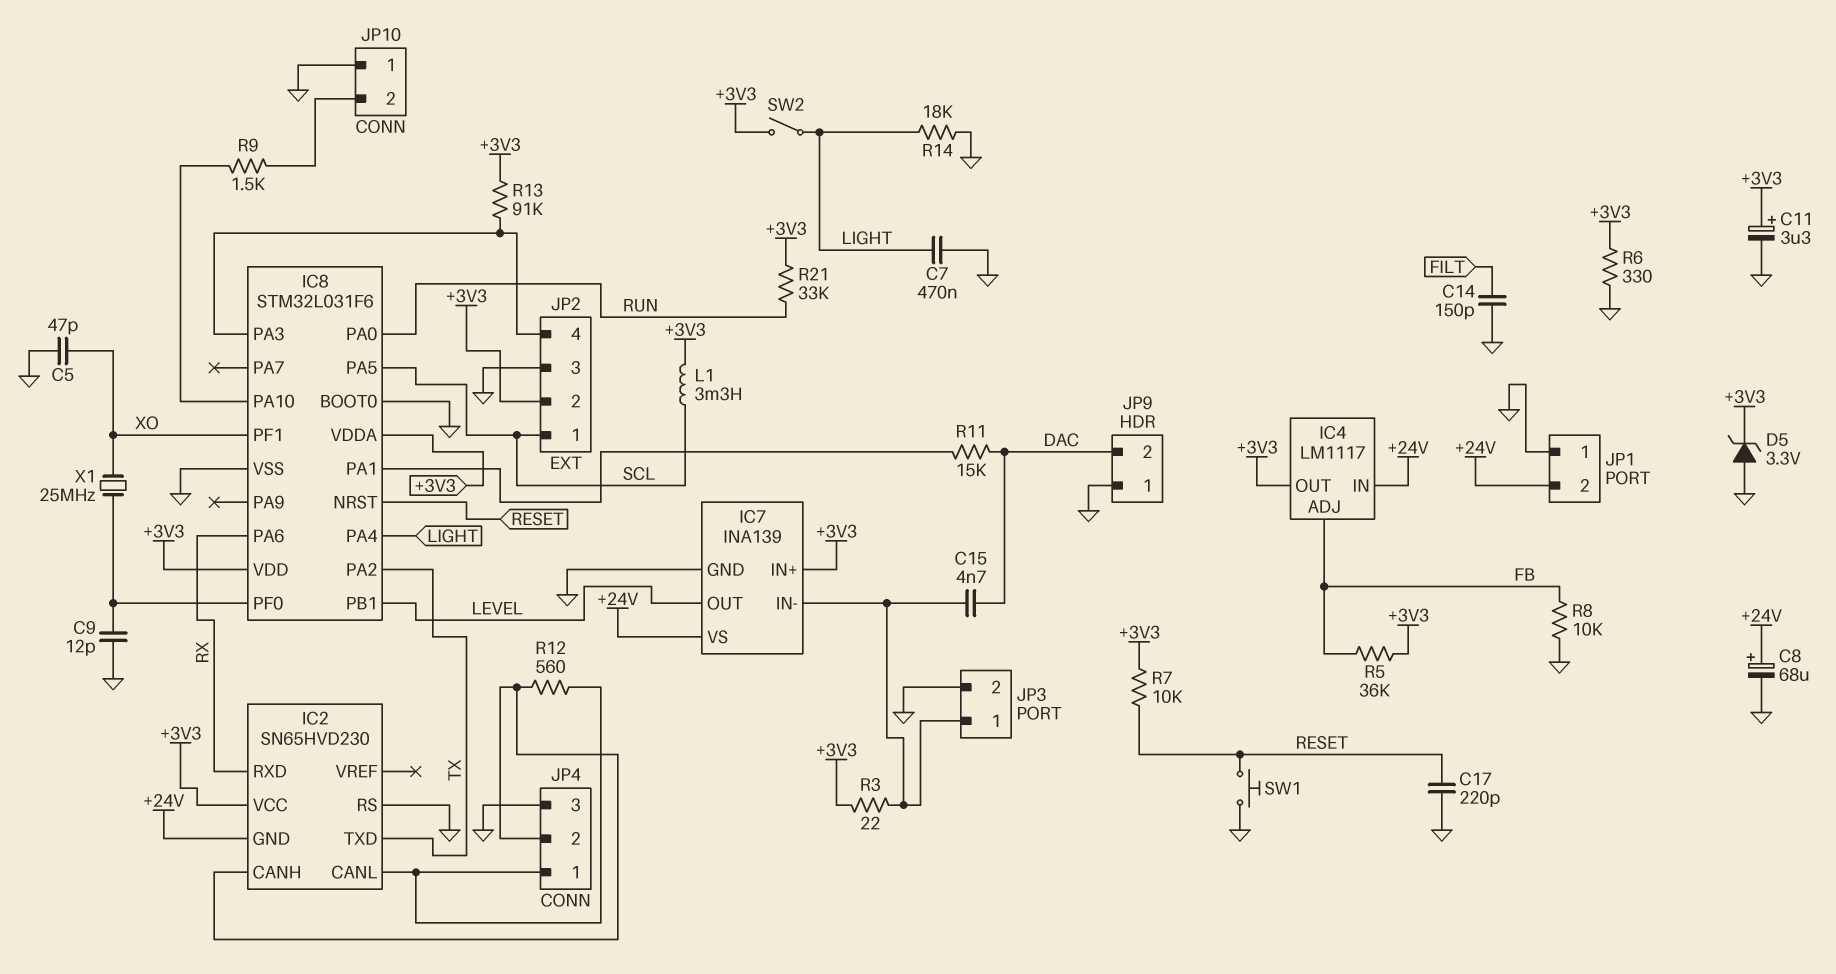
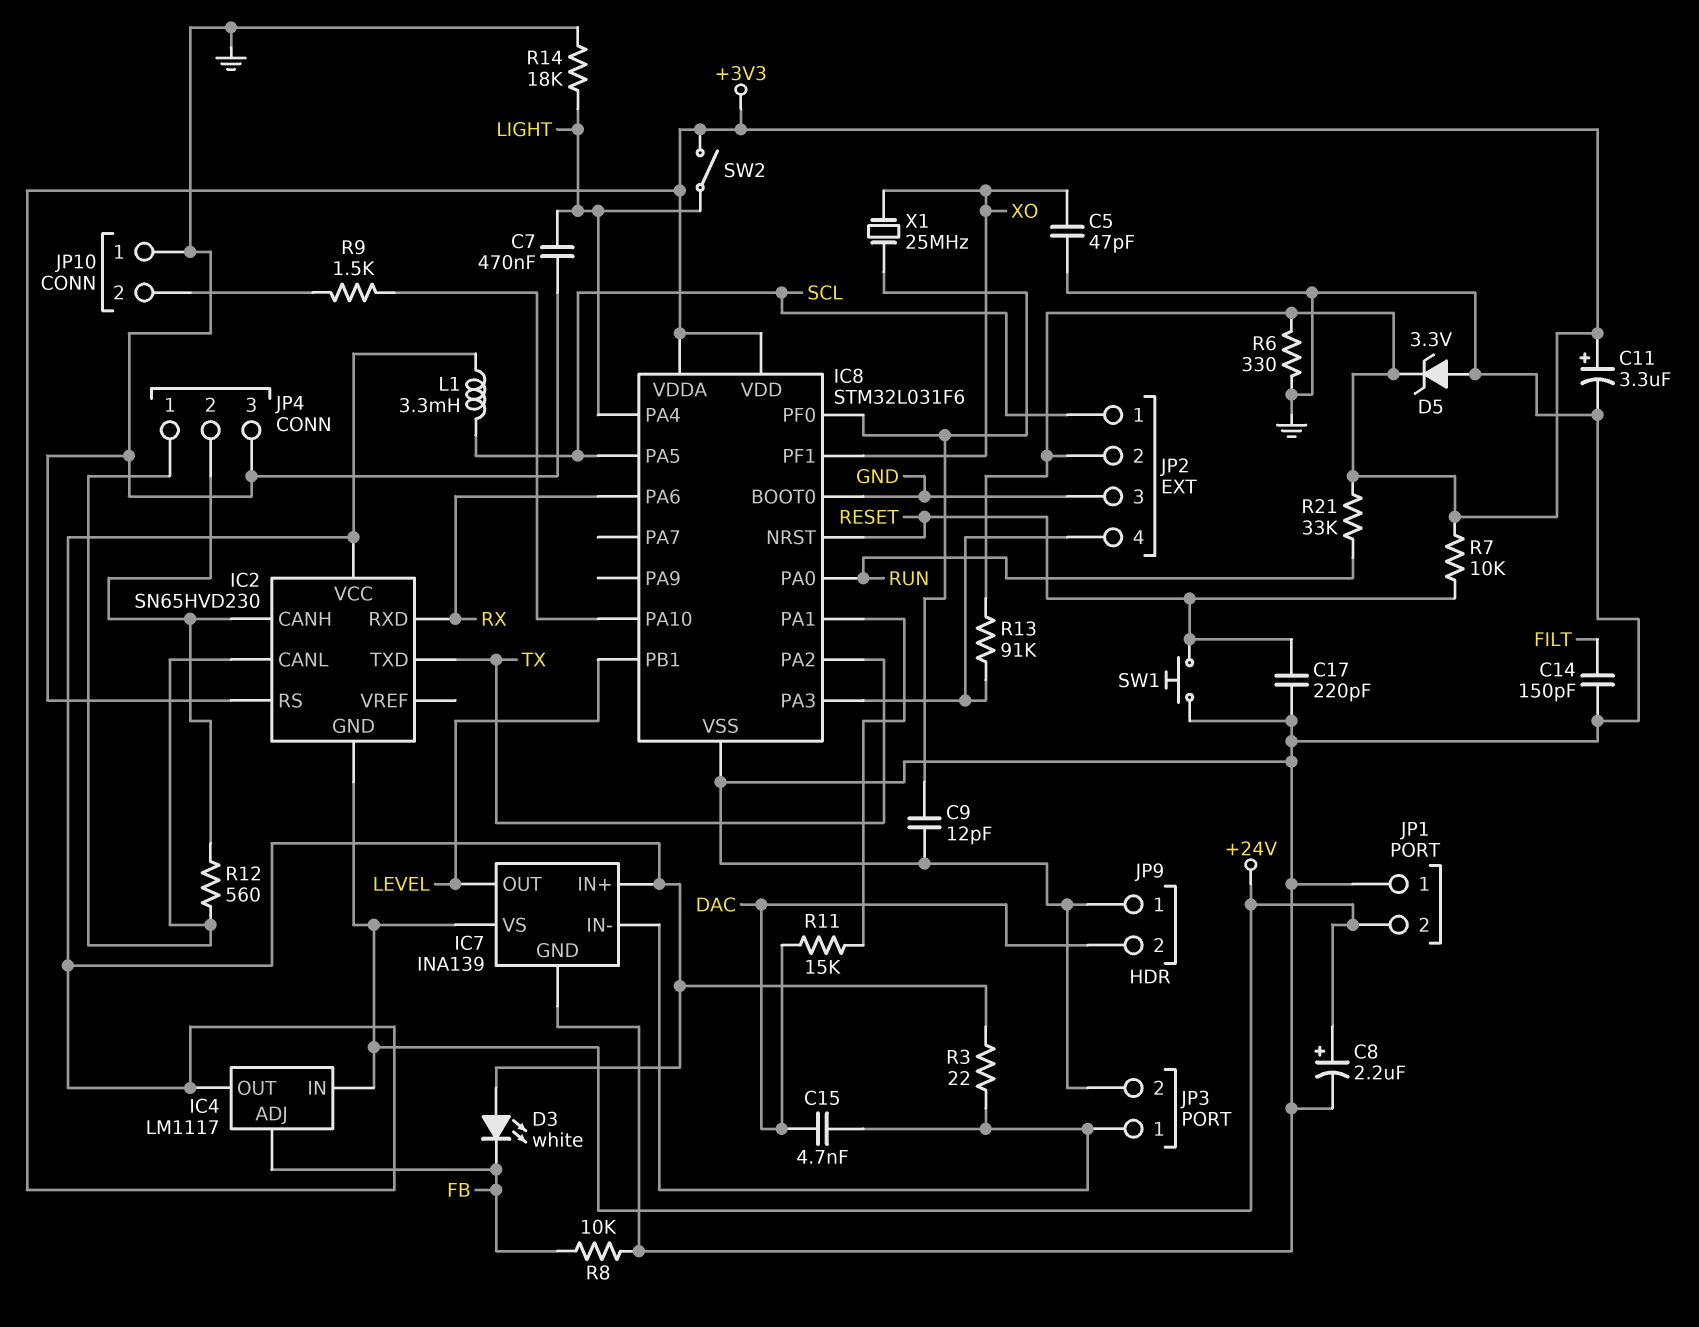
C8: 68uF (plus +24V, minus GND) -> 2.2uF (plus +24V, minus GND)
D3: none -> LED white (A +3V3, K FB)
R5: 36k (+3V3, FB) -> none

